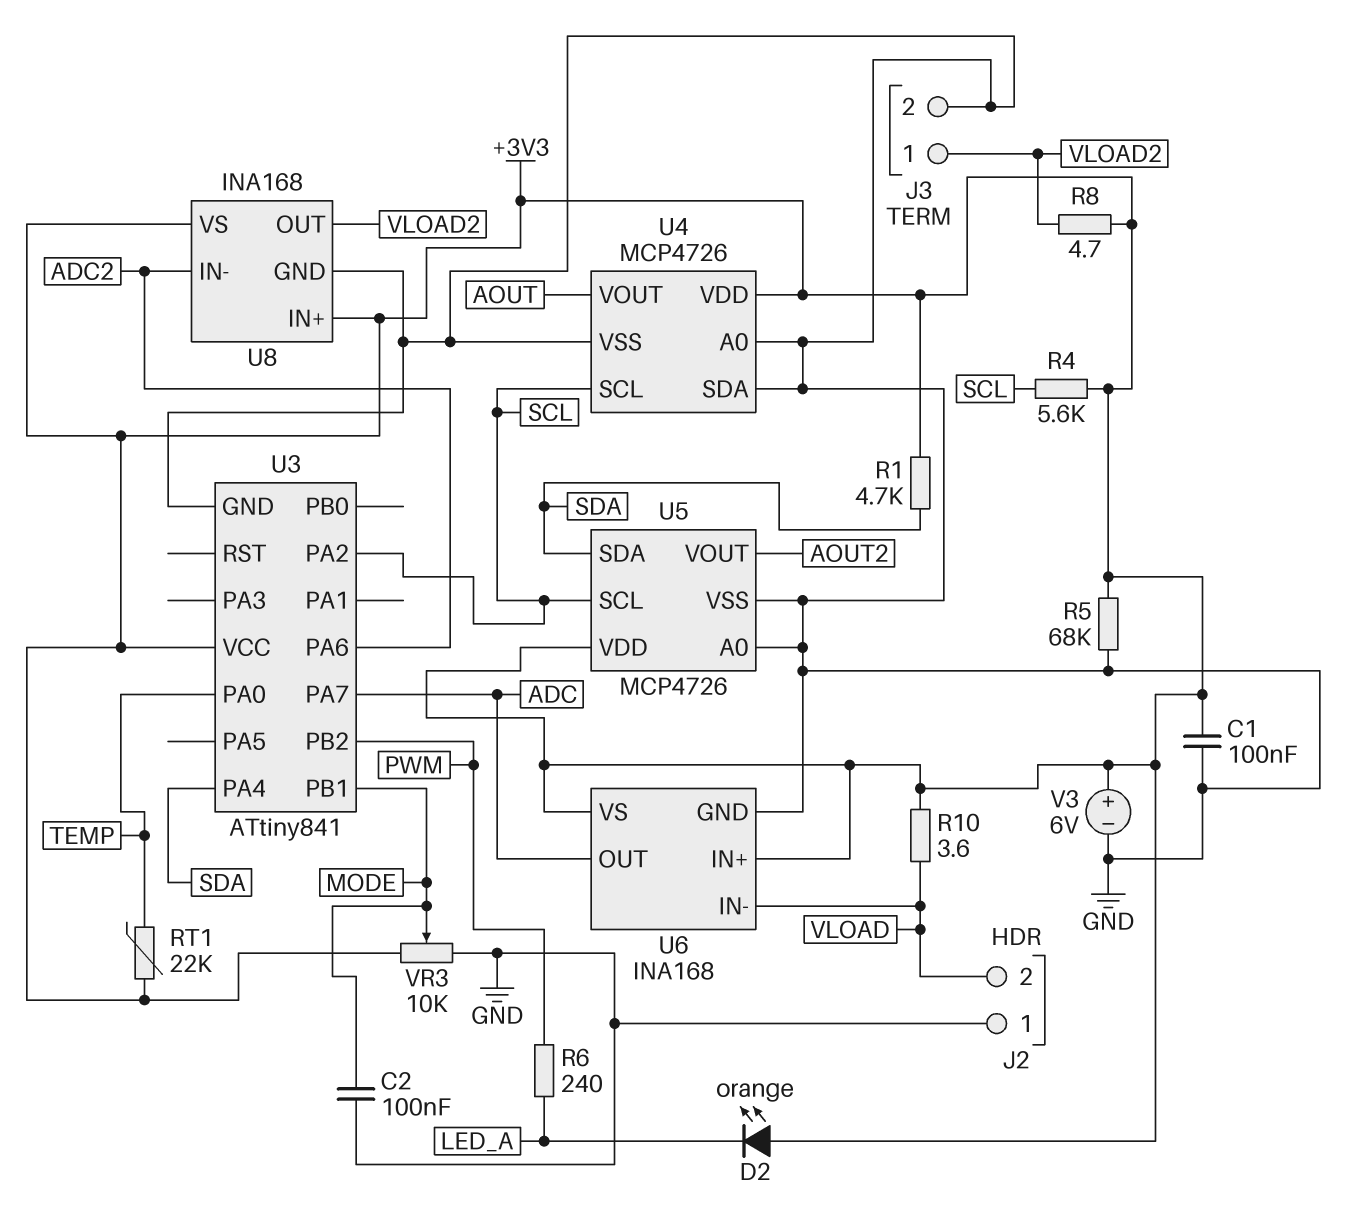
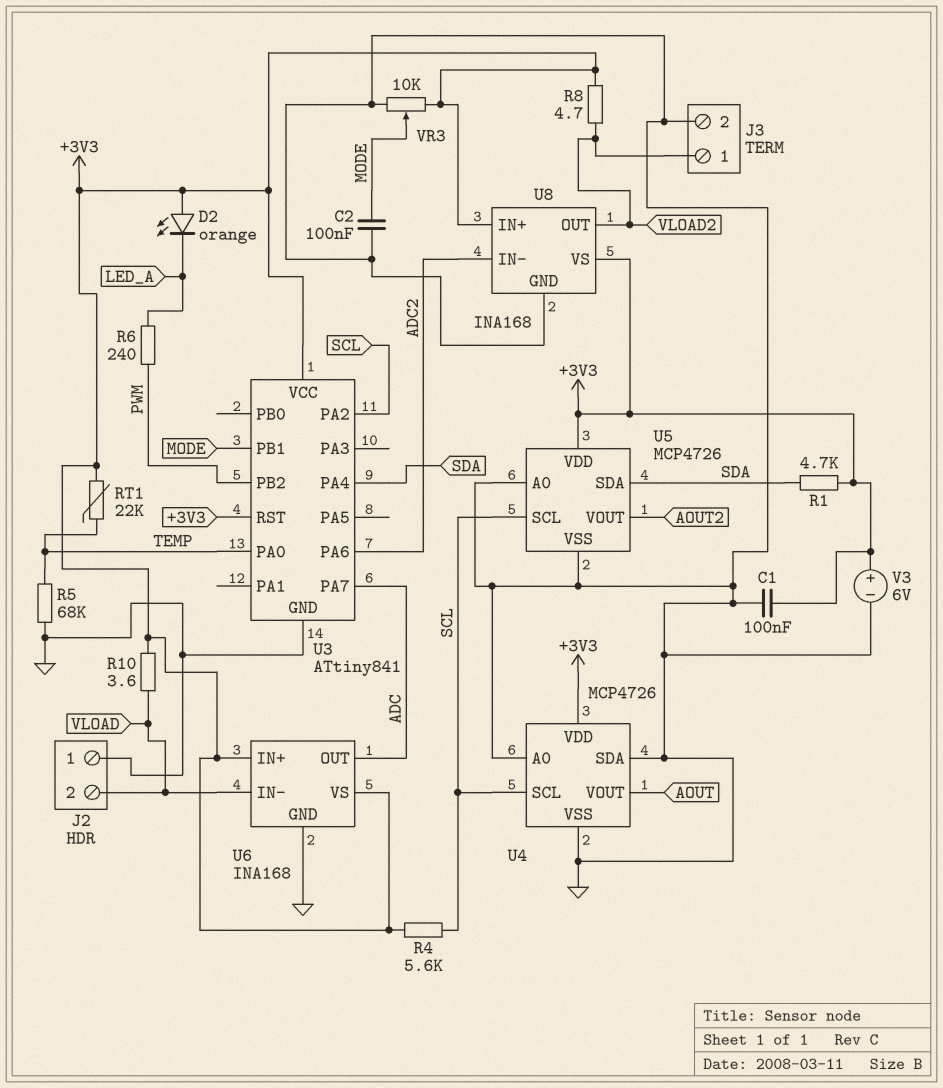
R5: 68k (+3V3, GND) -> 68k (GND, TEMP)
U3 pin RST: none -> +3V3

